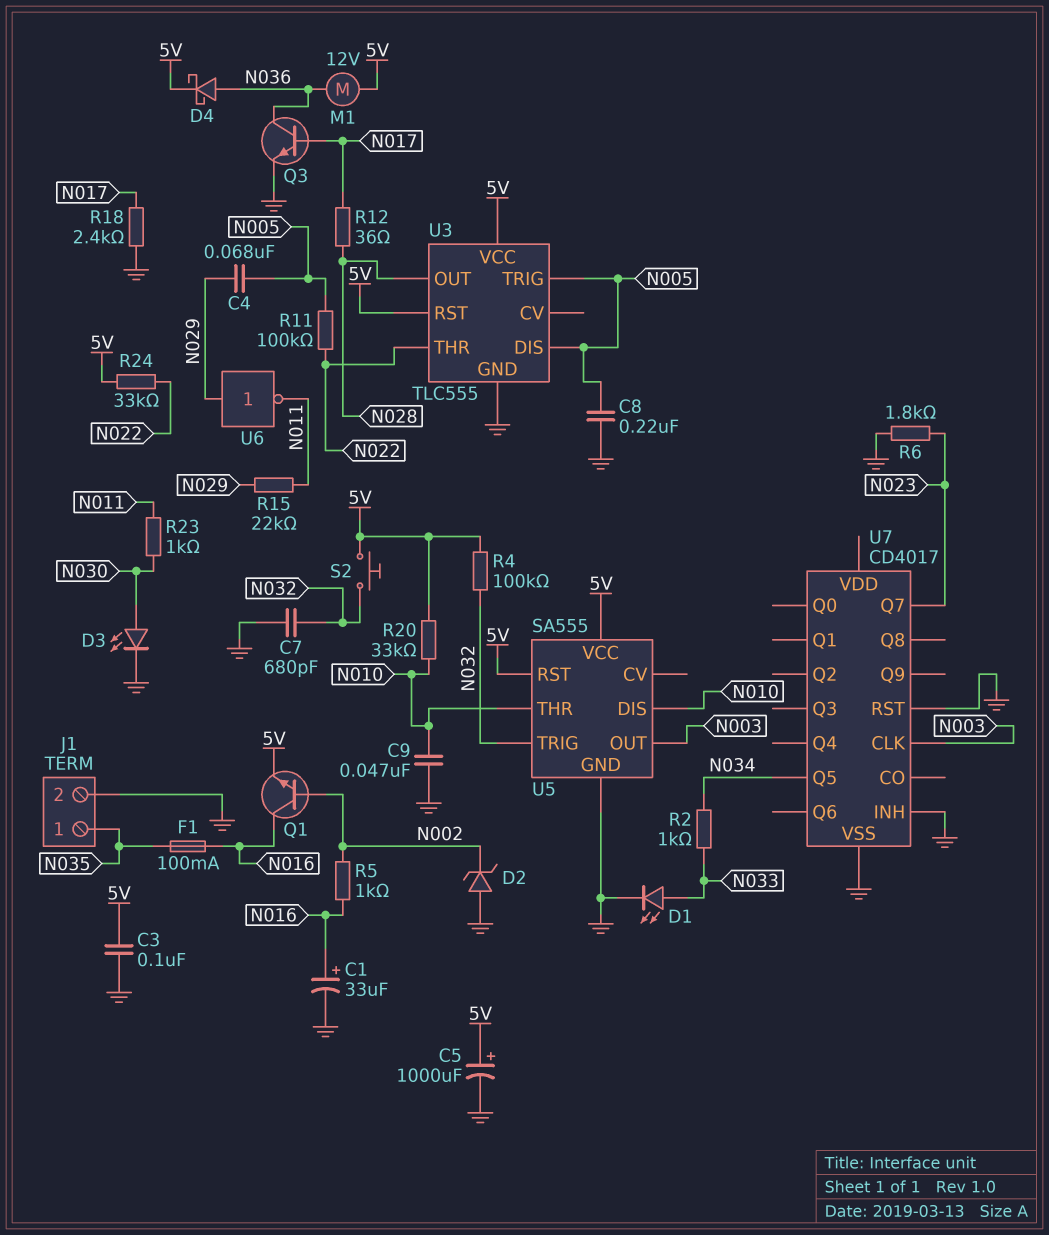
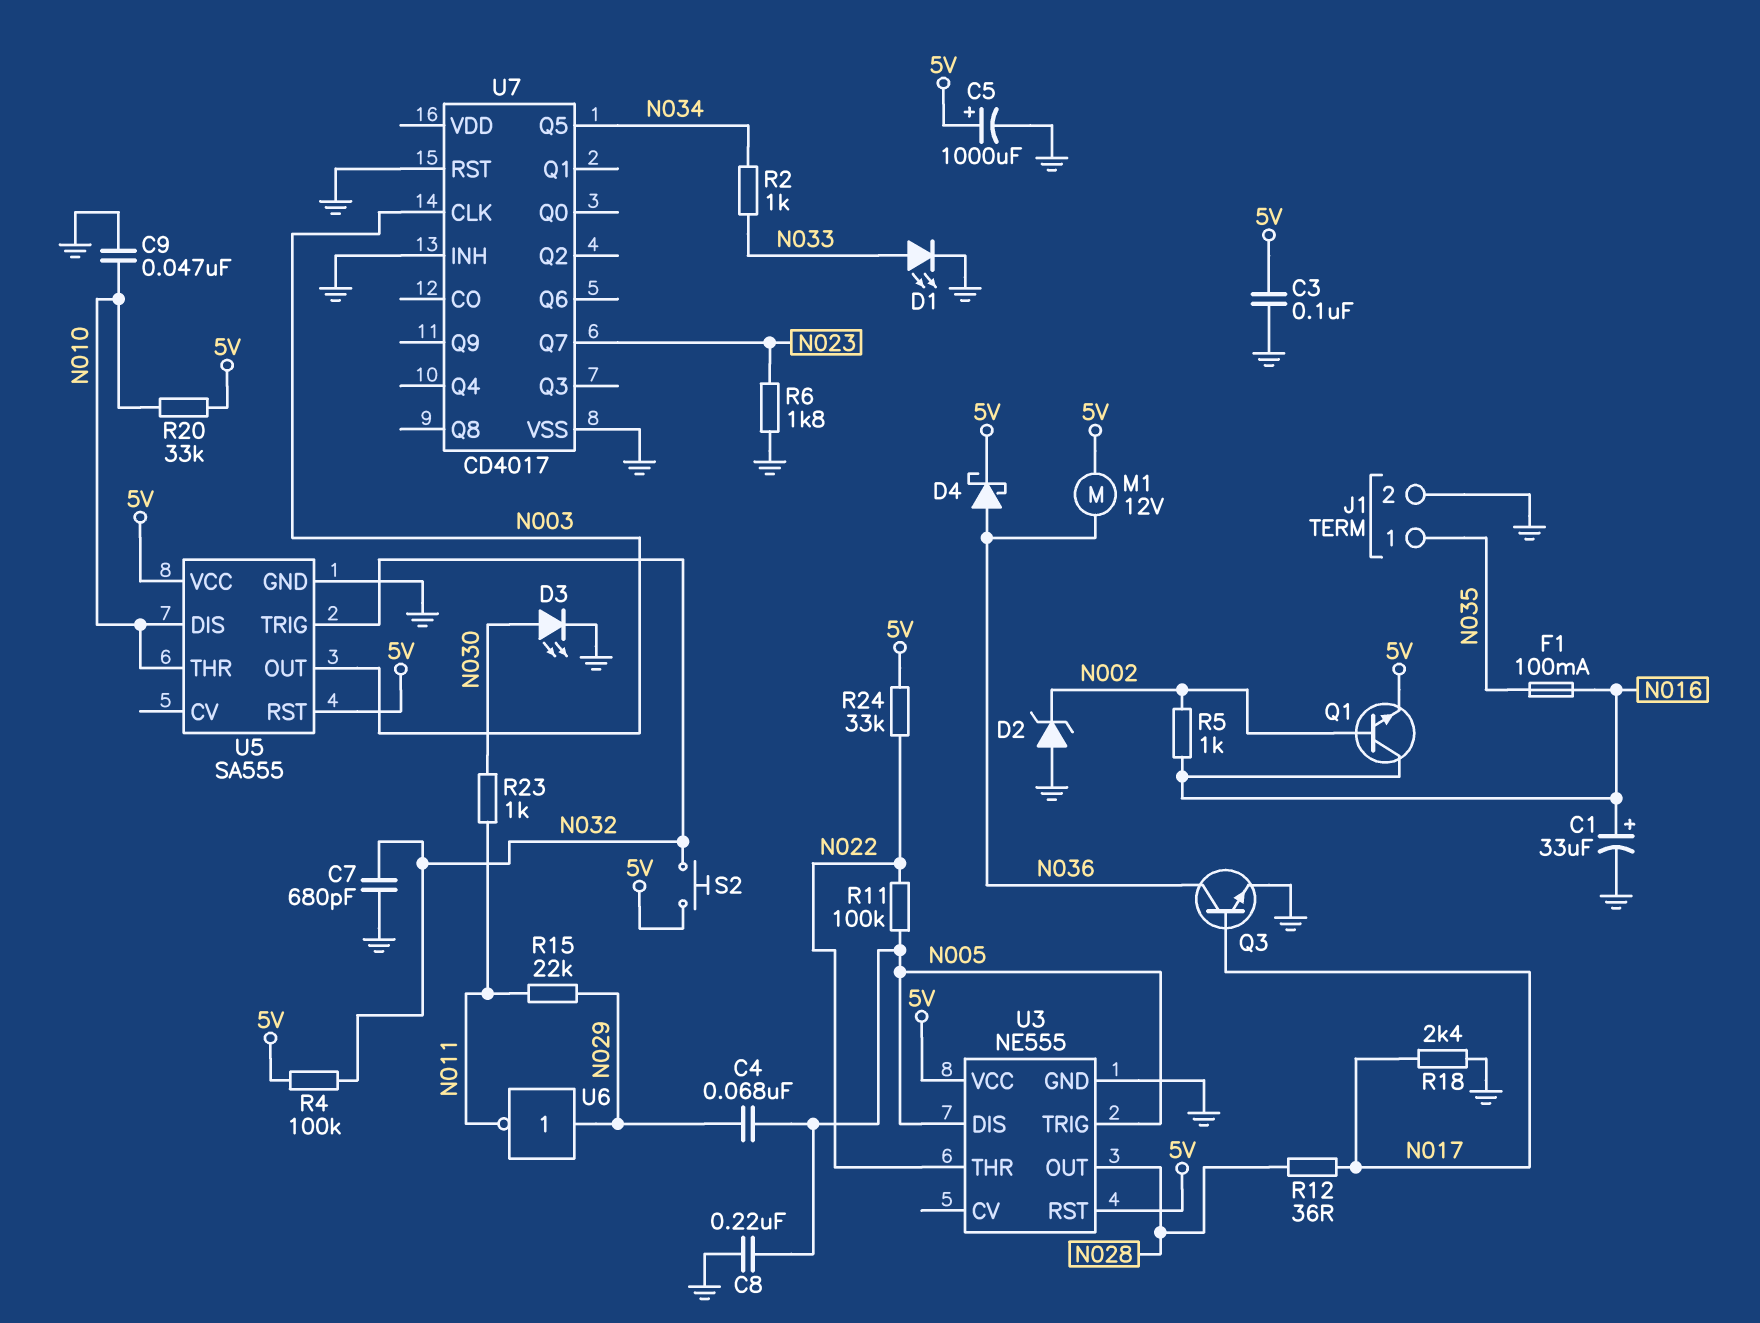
U3: TLC555 -> NE555

